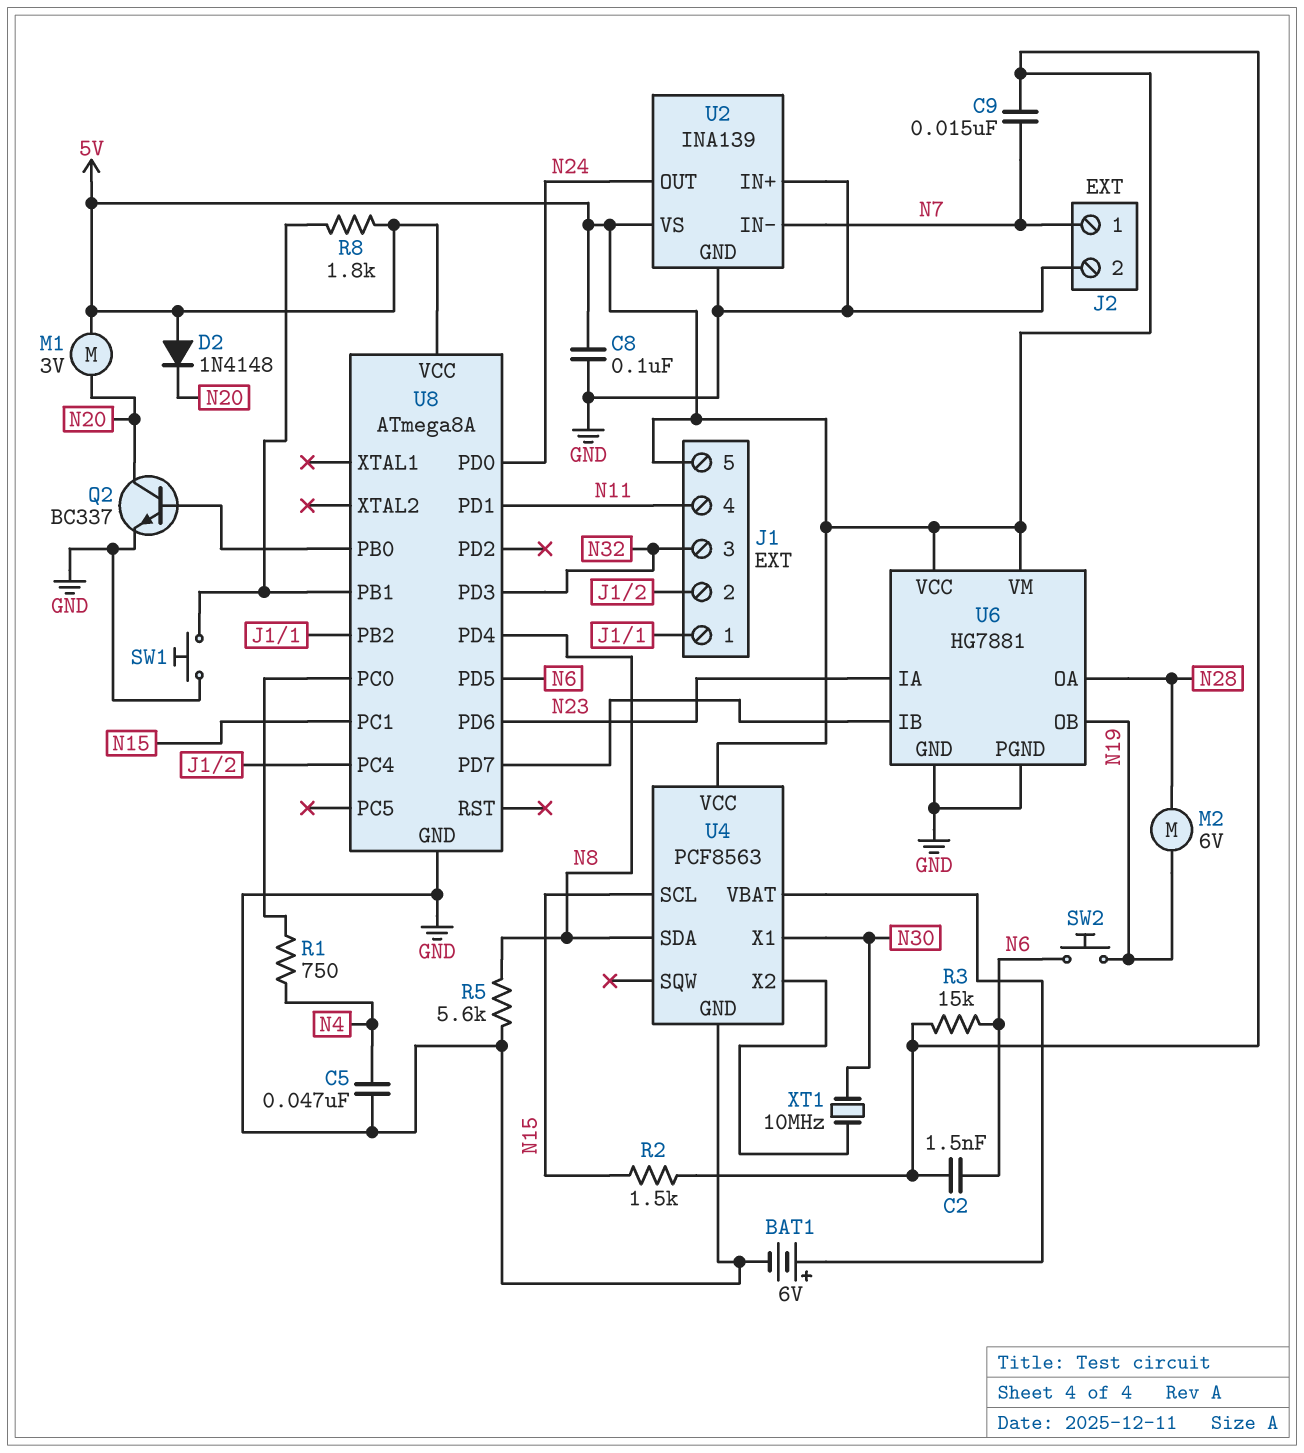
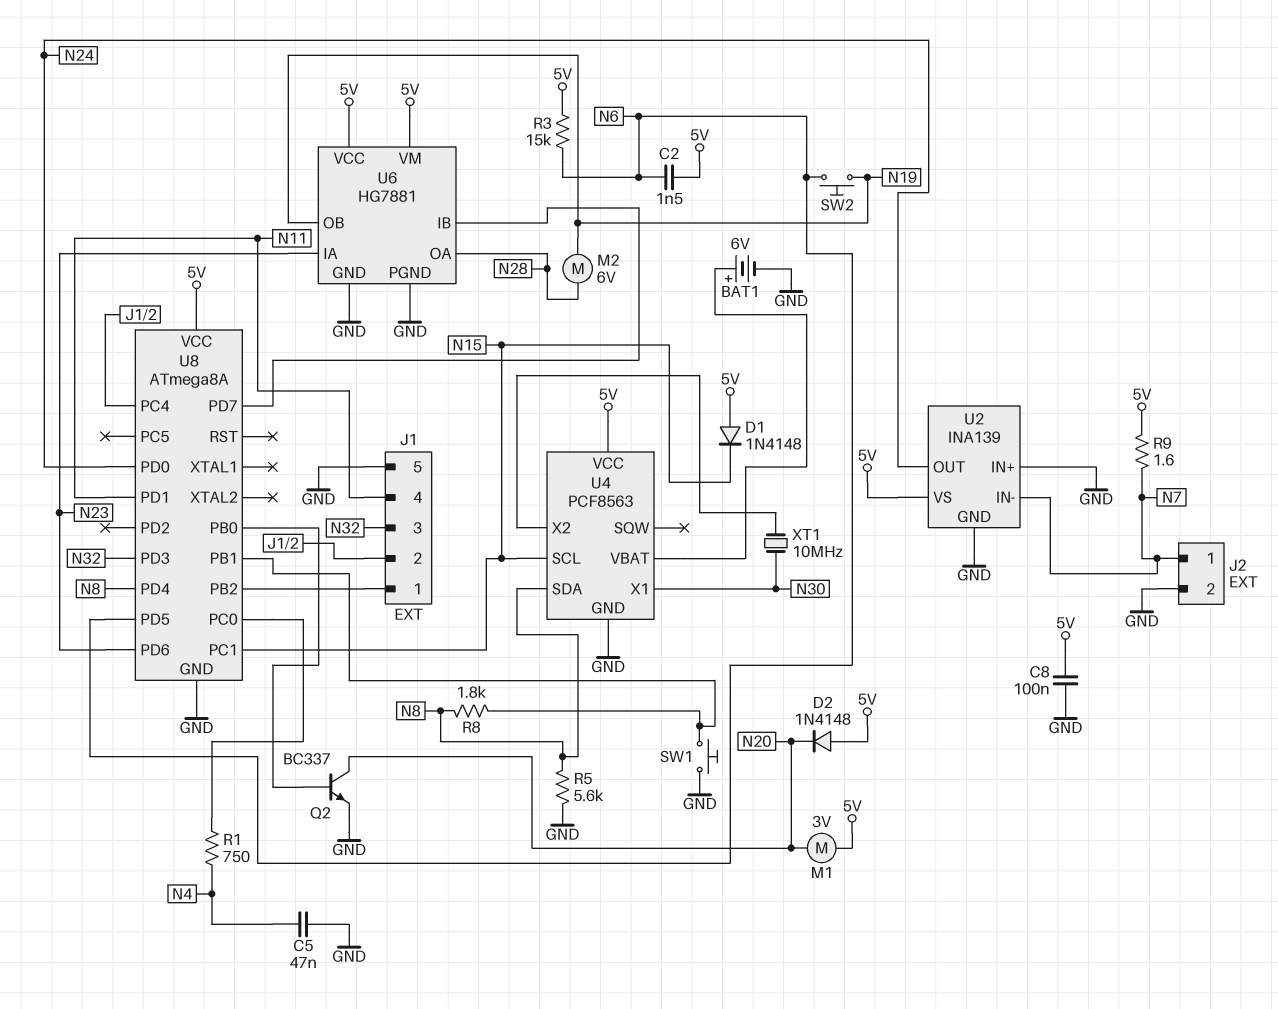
C9: 15nF (5V, N7) -> none
D1: none -> diode 1N4148 (A 5V, K N15)
J1 pin 5: 5V -> GND
R2: 1.5k (5V, N15) -> none
R8: 1.8k (5V, U8/PB1) -> 1.8k (N8, U8/PB1)
R9: none -> 1.6 (5V, N7)

